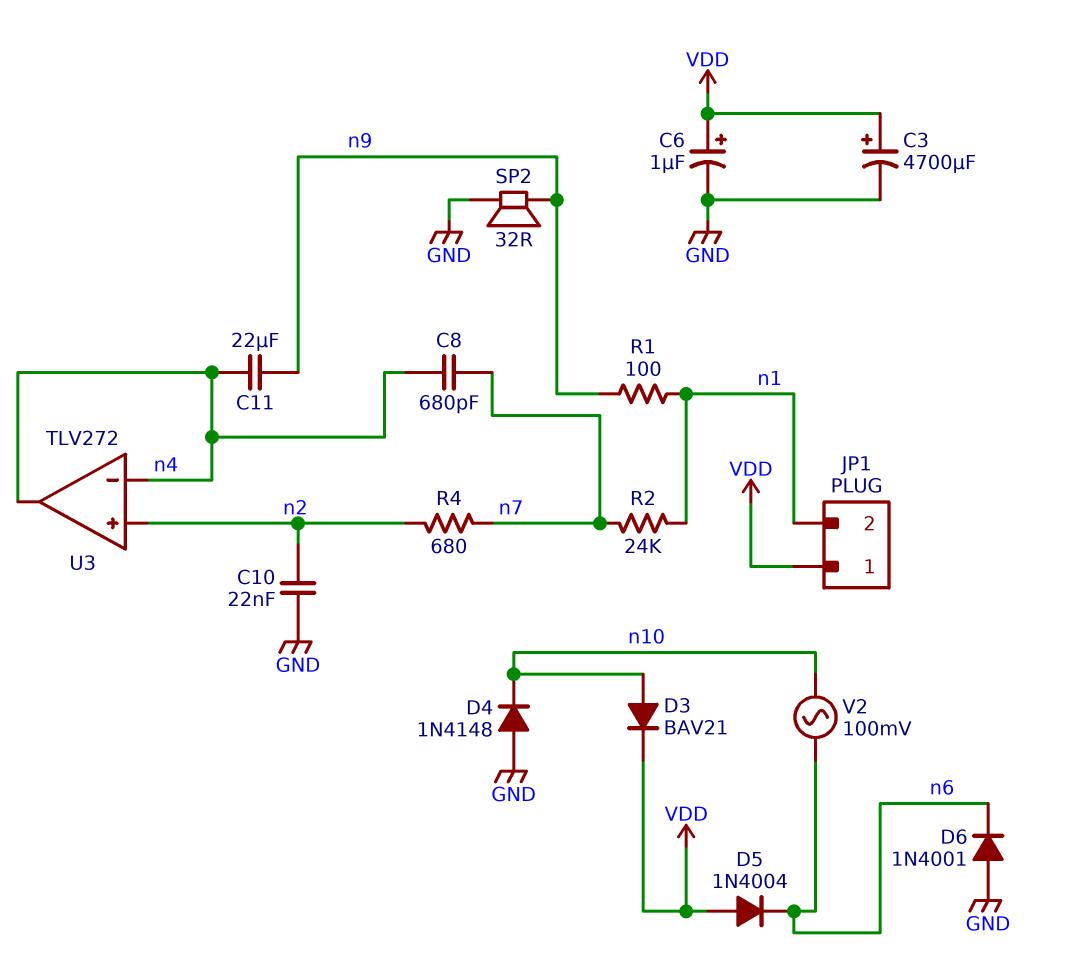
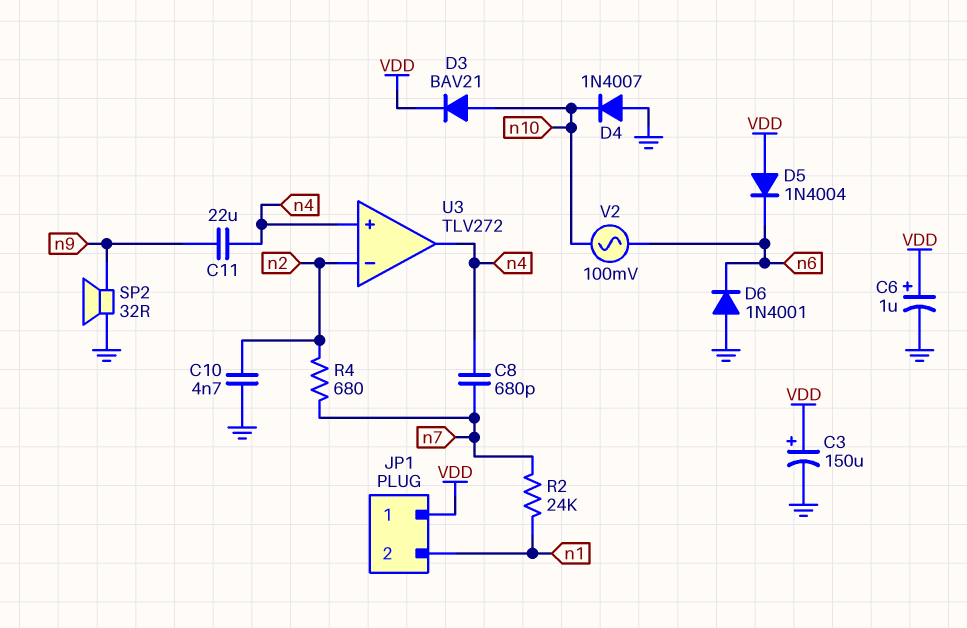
C3: 4700uF (plus VDD, minus GND) -> 150uF (plus VDD, minus GND)
C10: 22nF (GND, n2) -> 4.7nF (GND, n2)
D4: diode 1N4148 (A GND, K n10) -> diode 1N4007 (A GND, K n10)
R1: 100 (n1, n9) -> none
U3 pin in+: n2 -> n4
U3 pin in-: n4 -> n2

